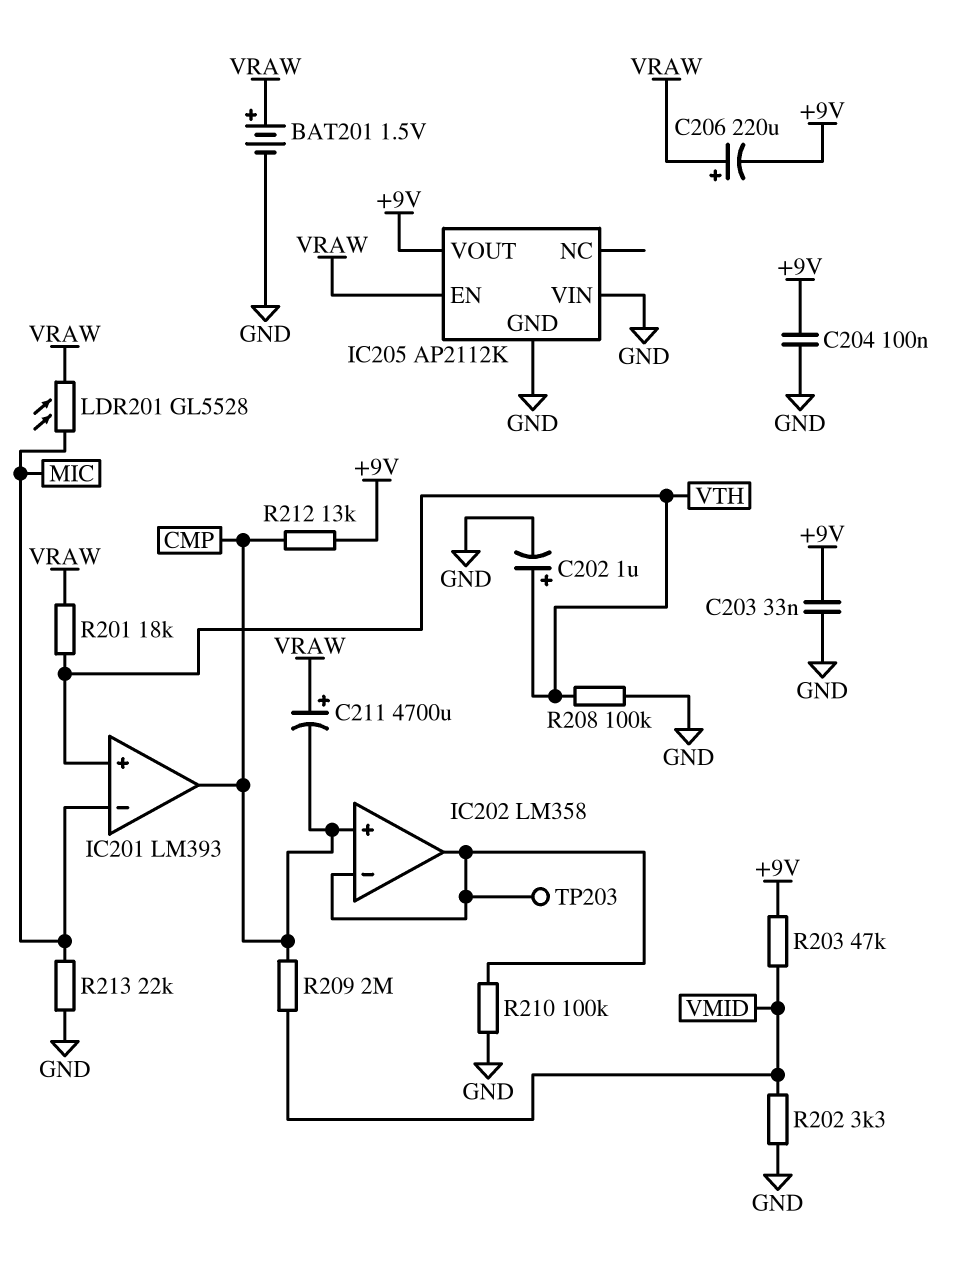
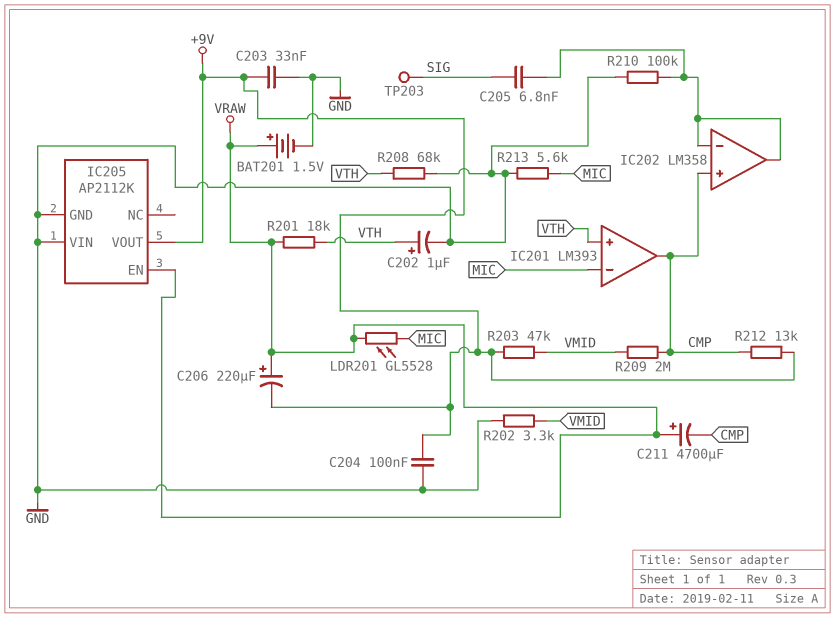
C205: none -> 6.8nF (IC202/in-, SIG)
R208: 100k (GND, VTH) -> 68k (GND, VTH)
R213: 22k (GND, MIC) -> 5.6k (GND, MIC)
TP203: test point (IC202/in-) -> test point (SIG)

